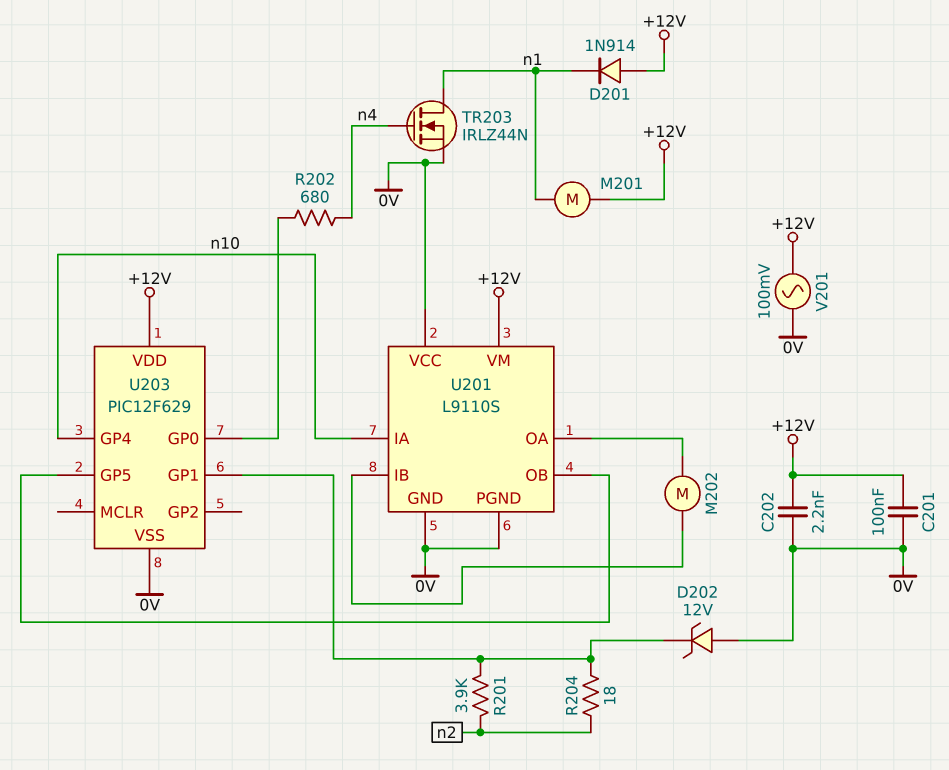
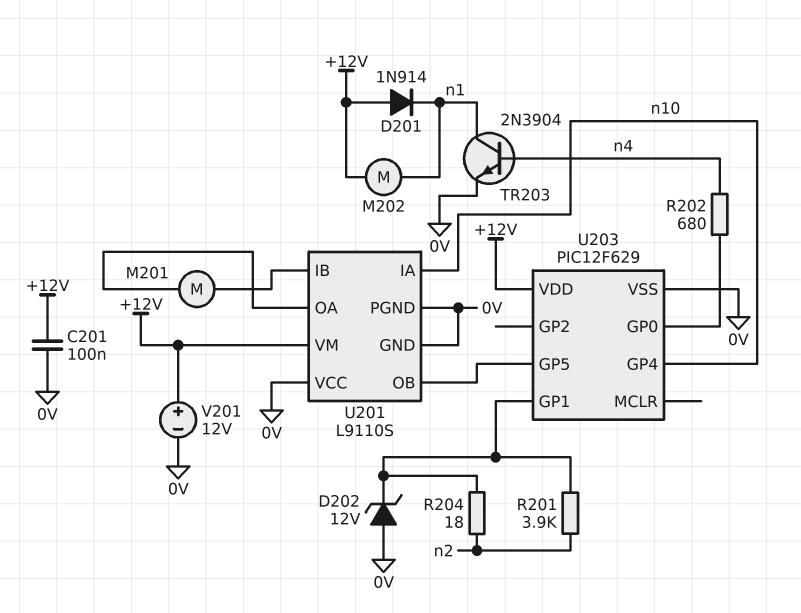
C202: 2.2nF (+12V, 0V) -> none
M201: motor (+12V, n1) -> motor (U201/IB, U201/OA)
M202: motor (U201/IB, U201/OA) -> motor (+12V, n1)
TR203: NMOS IRLZ44N (G n4, D n1, S 0V) -> NPN 2N3904 (B n4, C n1, E 0V)
V201: AC 100mV (+12V, 0V) -> 12V (plus +12V, minus 0V)

